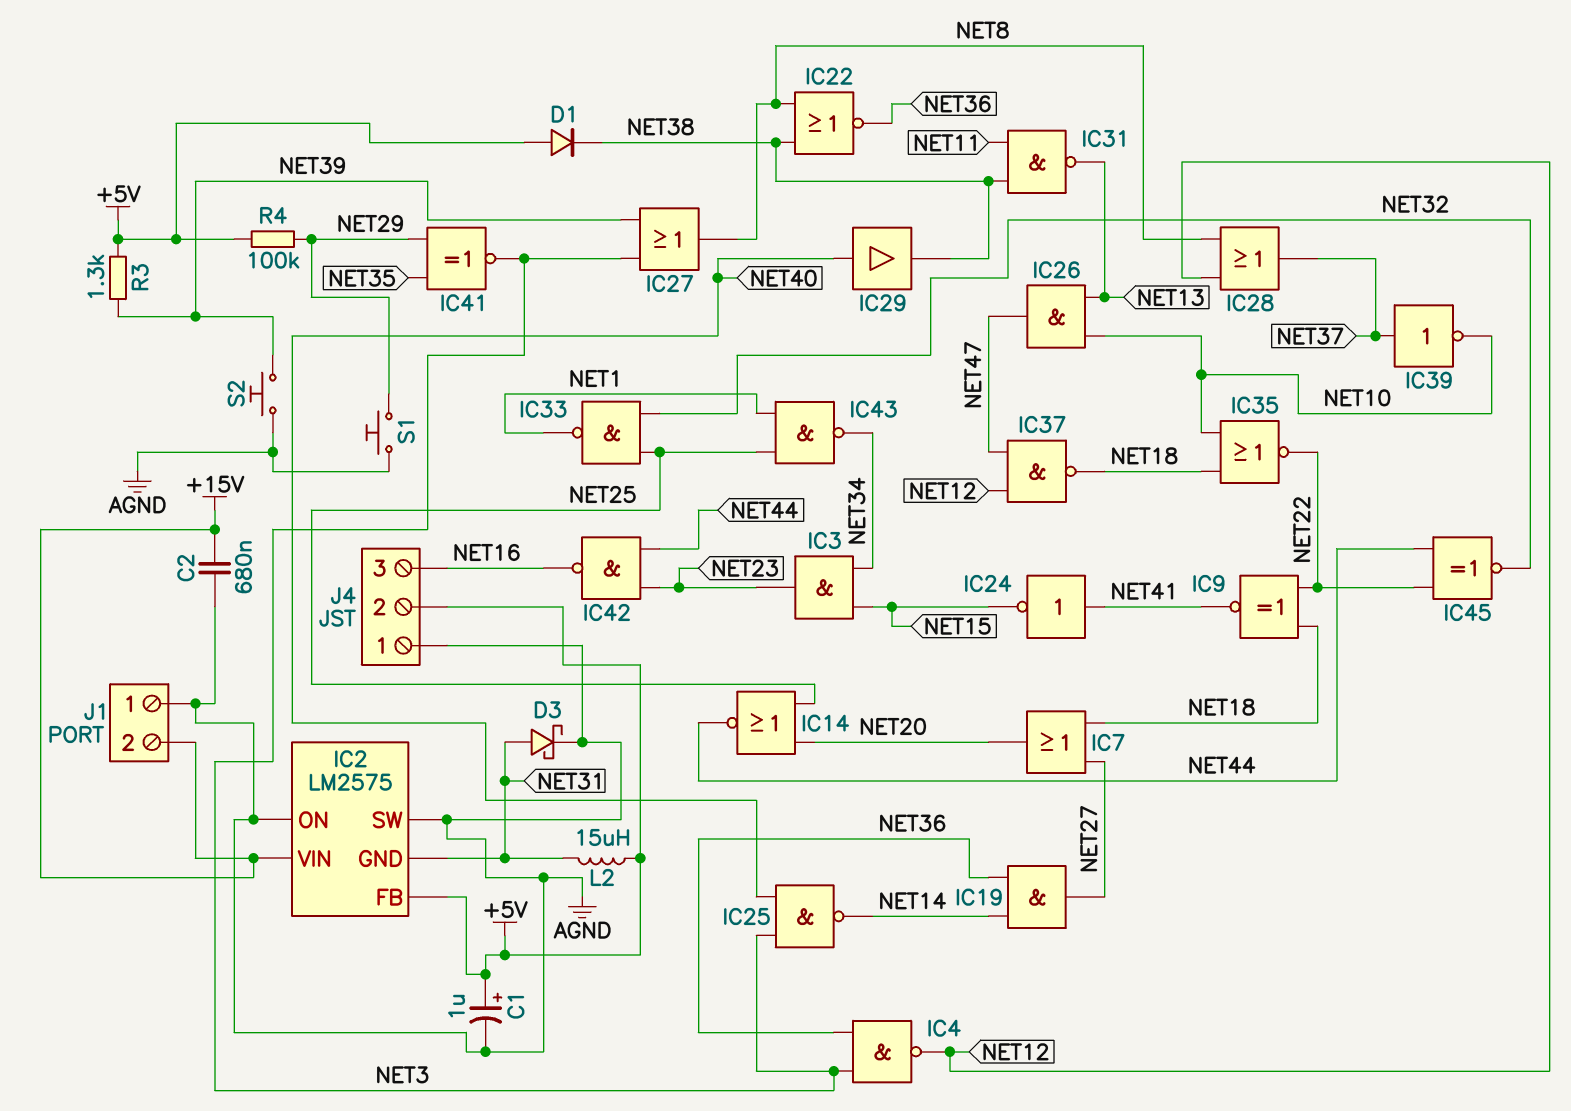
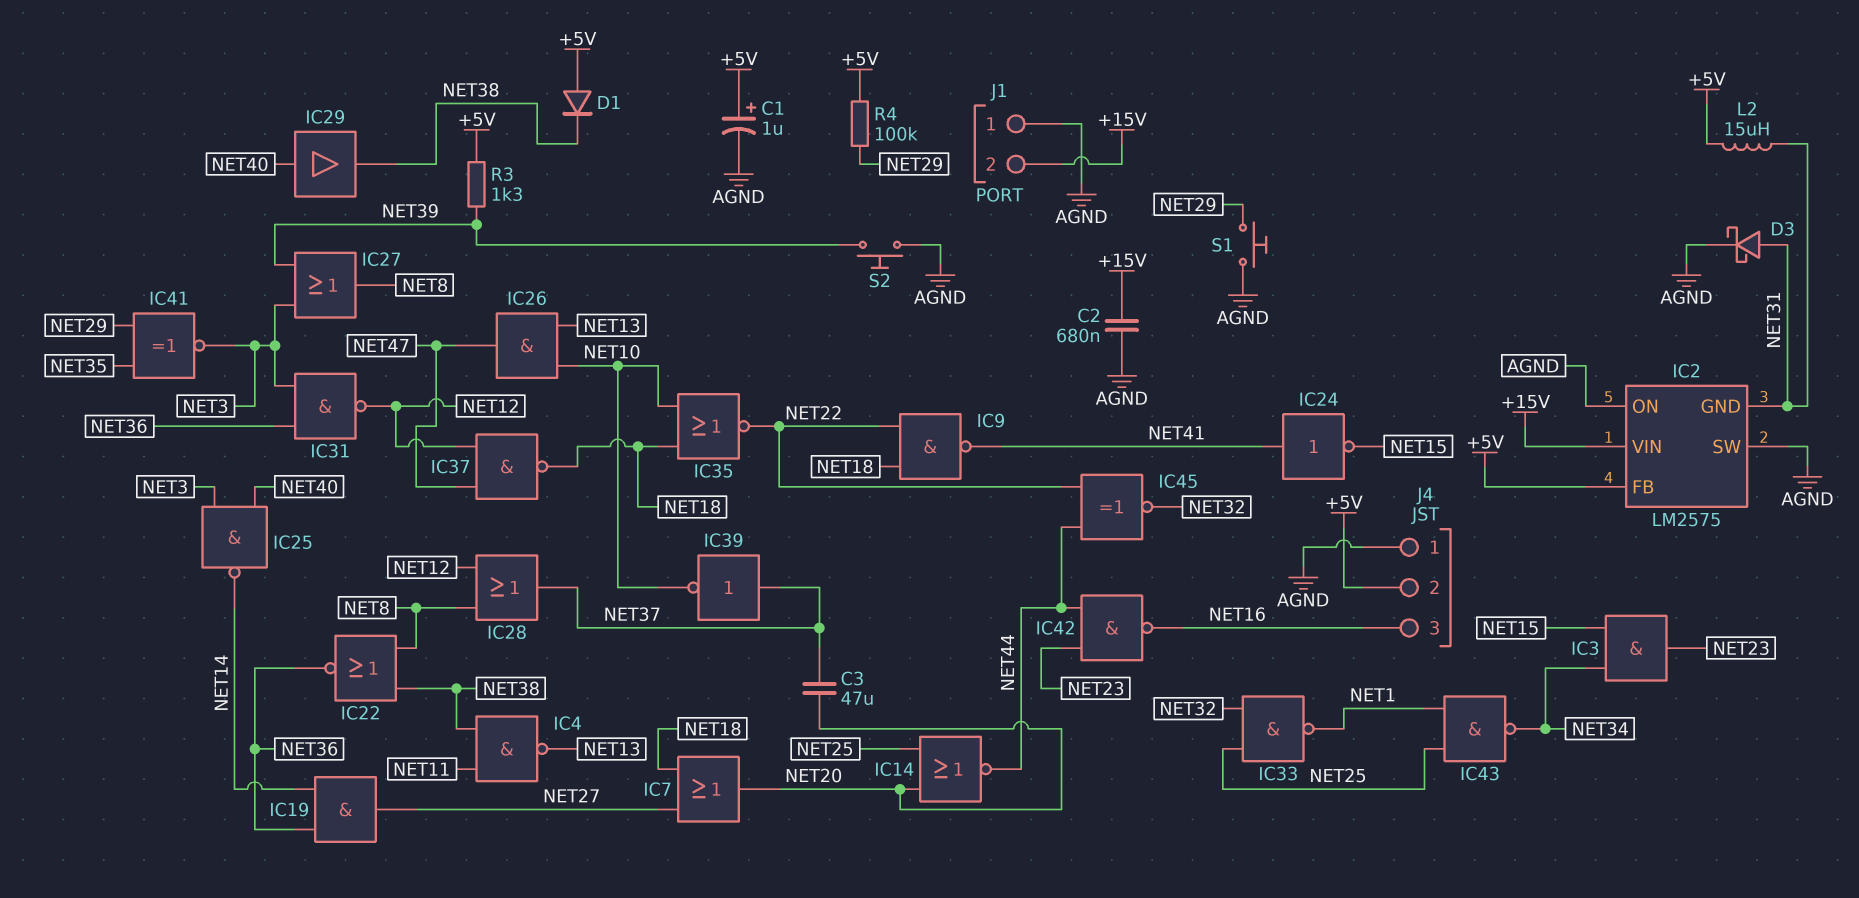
C3: none -> 47uF (NET20, NET37)
IC4: NAND (in NET3, in NET36, out NET12) -> NAND (in NET11, in NET38, out NET13)
IC9: XNOR (in NET18, in NET22, out NET41) -> NAND (in NET18, in NET22, out NET41)
IC31: NAND (in NET11, in NET38, out NET13) -> NAND (in NET3, in NET36, out NET12)

